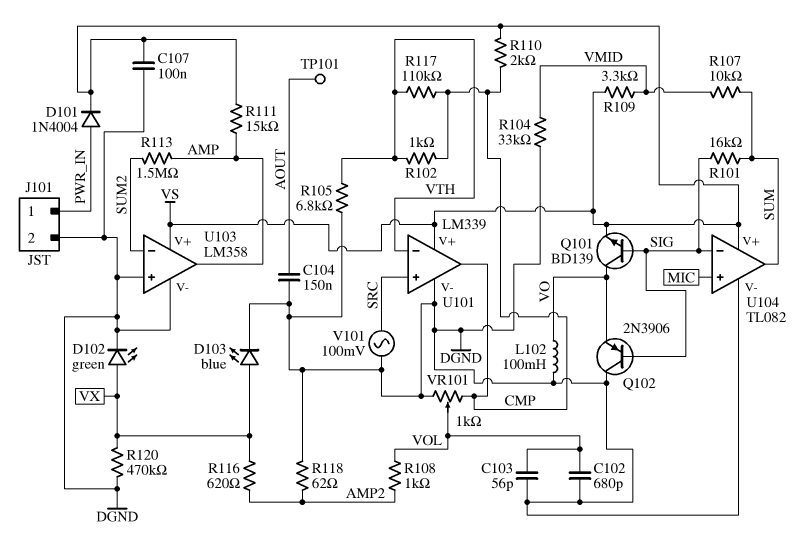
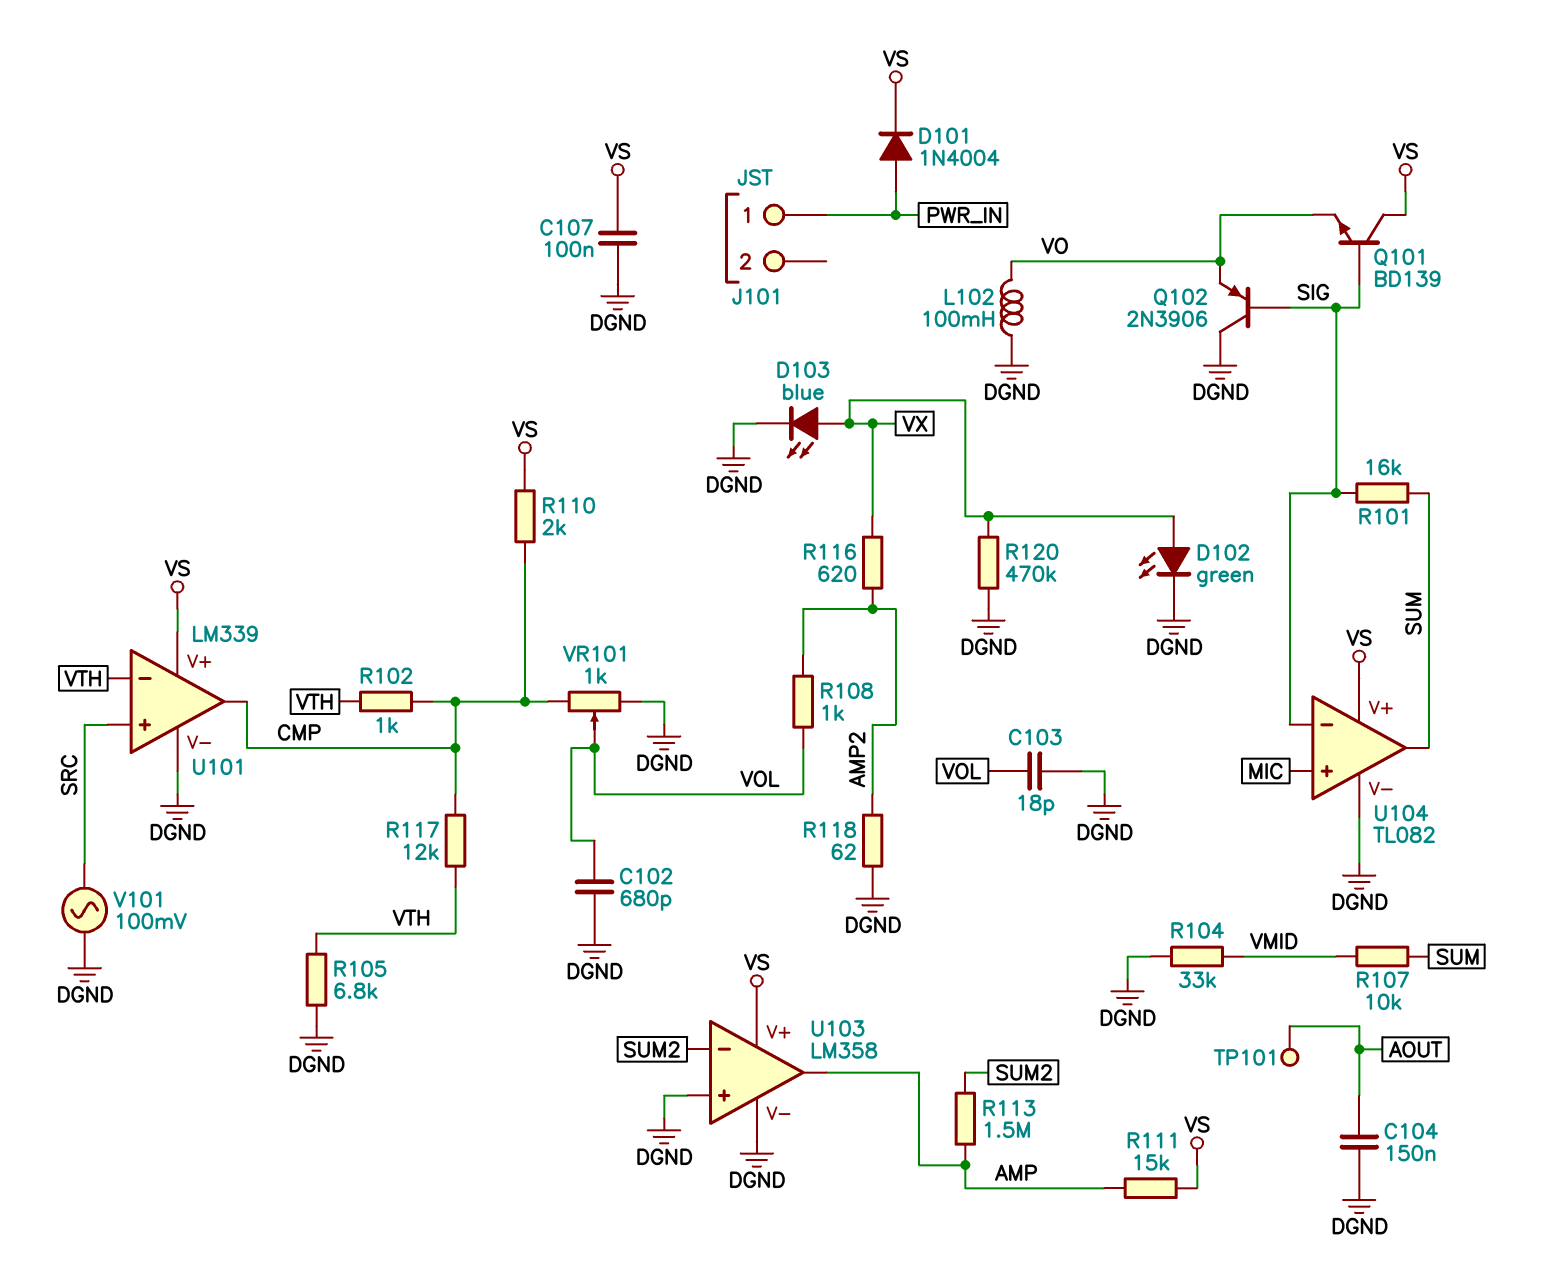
C103: 56pF (DGND, VOL) -> 18pF (DGND, VOL)
J101 pin 2: DGND -> none
Q101: NPN BD139 (B SIG, C VO, E VS) -> NPN BD139 (B SIG, C VS, E VO)
R109: 3.3k (VMID, VS) -> none
R117: 110k (CMP, VTH) -> 12k (CMP, VTH)

